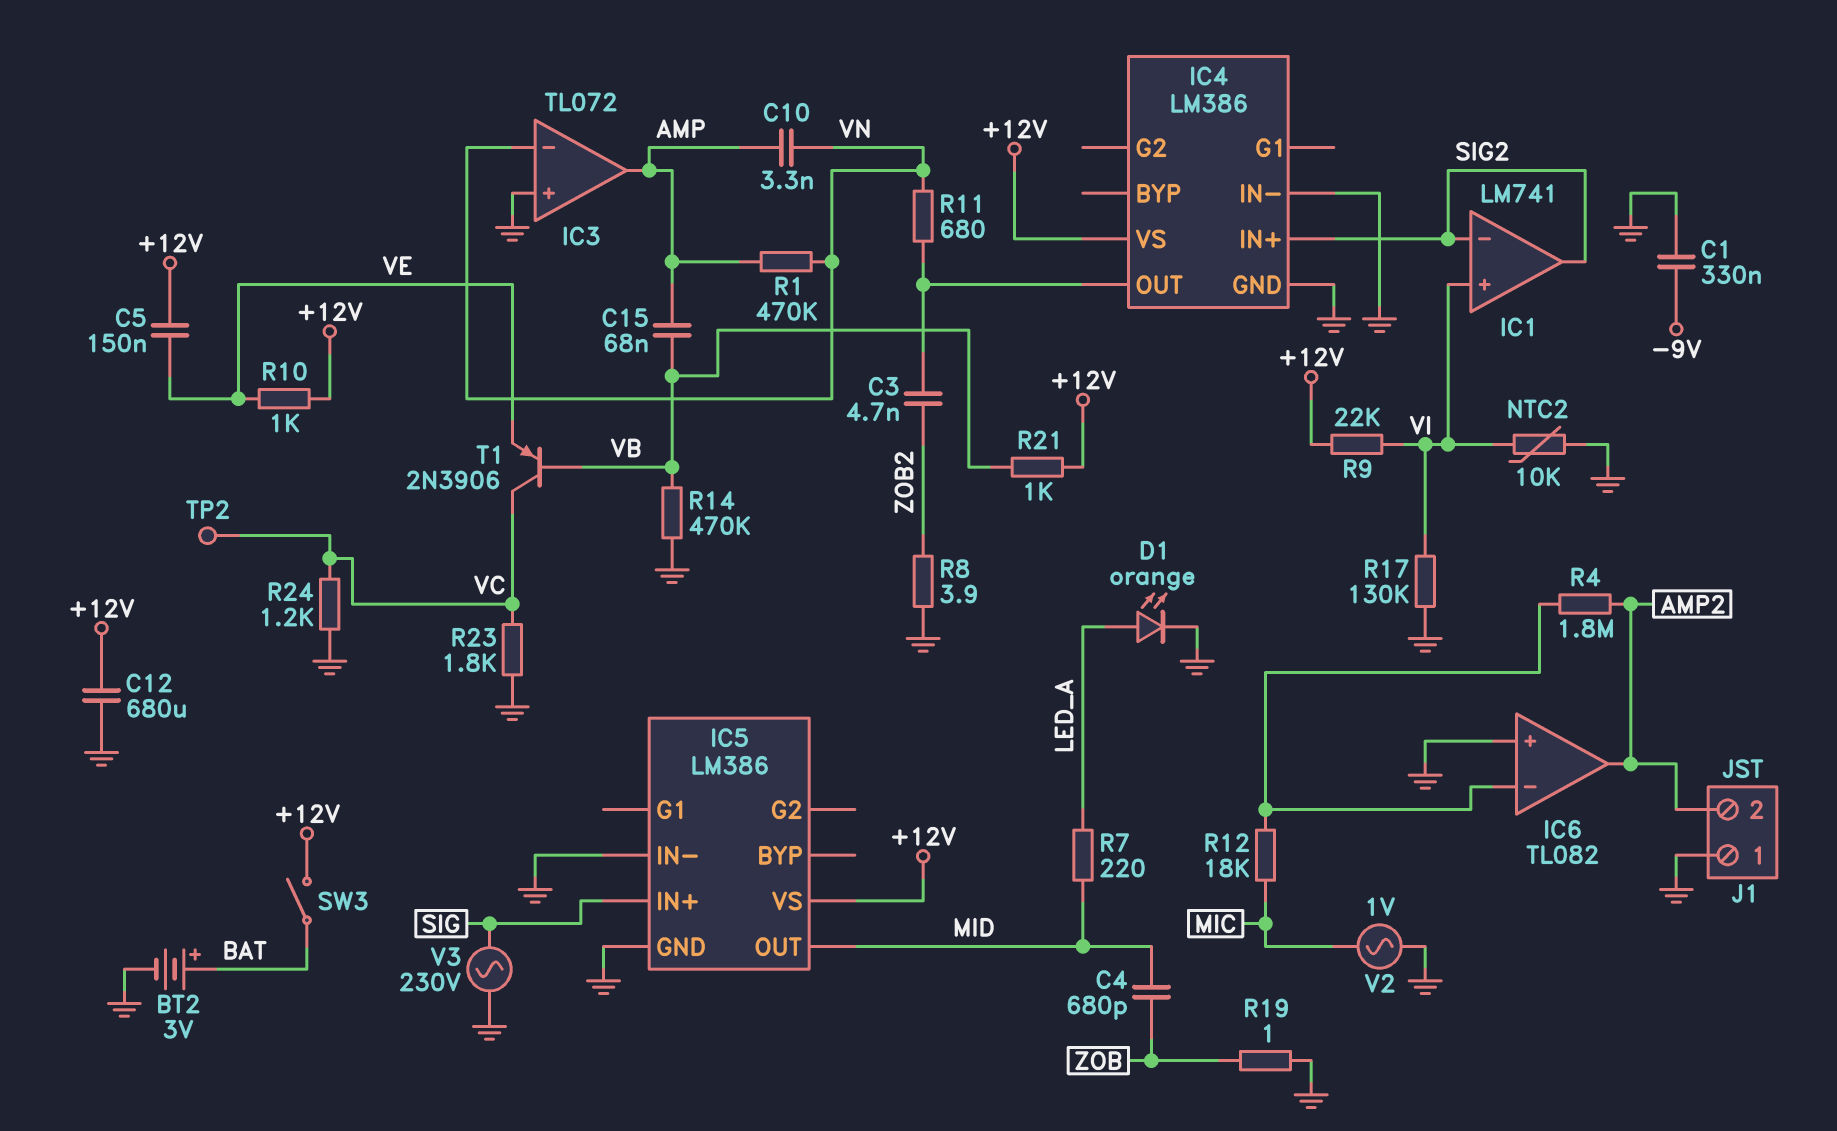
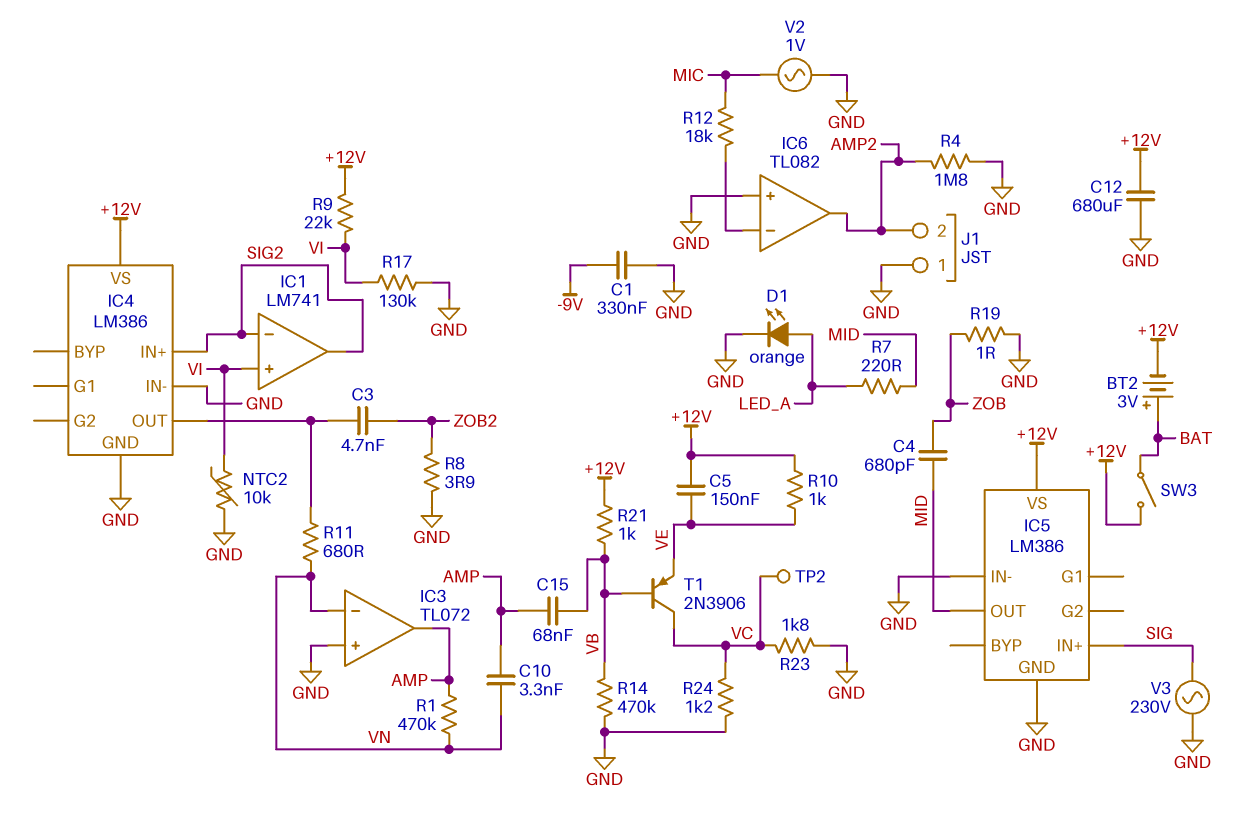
BT2: 3V (plus BAT, minus GND) -> 3V (plus BAT, minus +12V)
R4: 1.8M (AMP2, IC6/in-) -> 1.8M (AMP2, GND)

